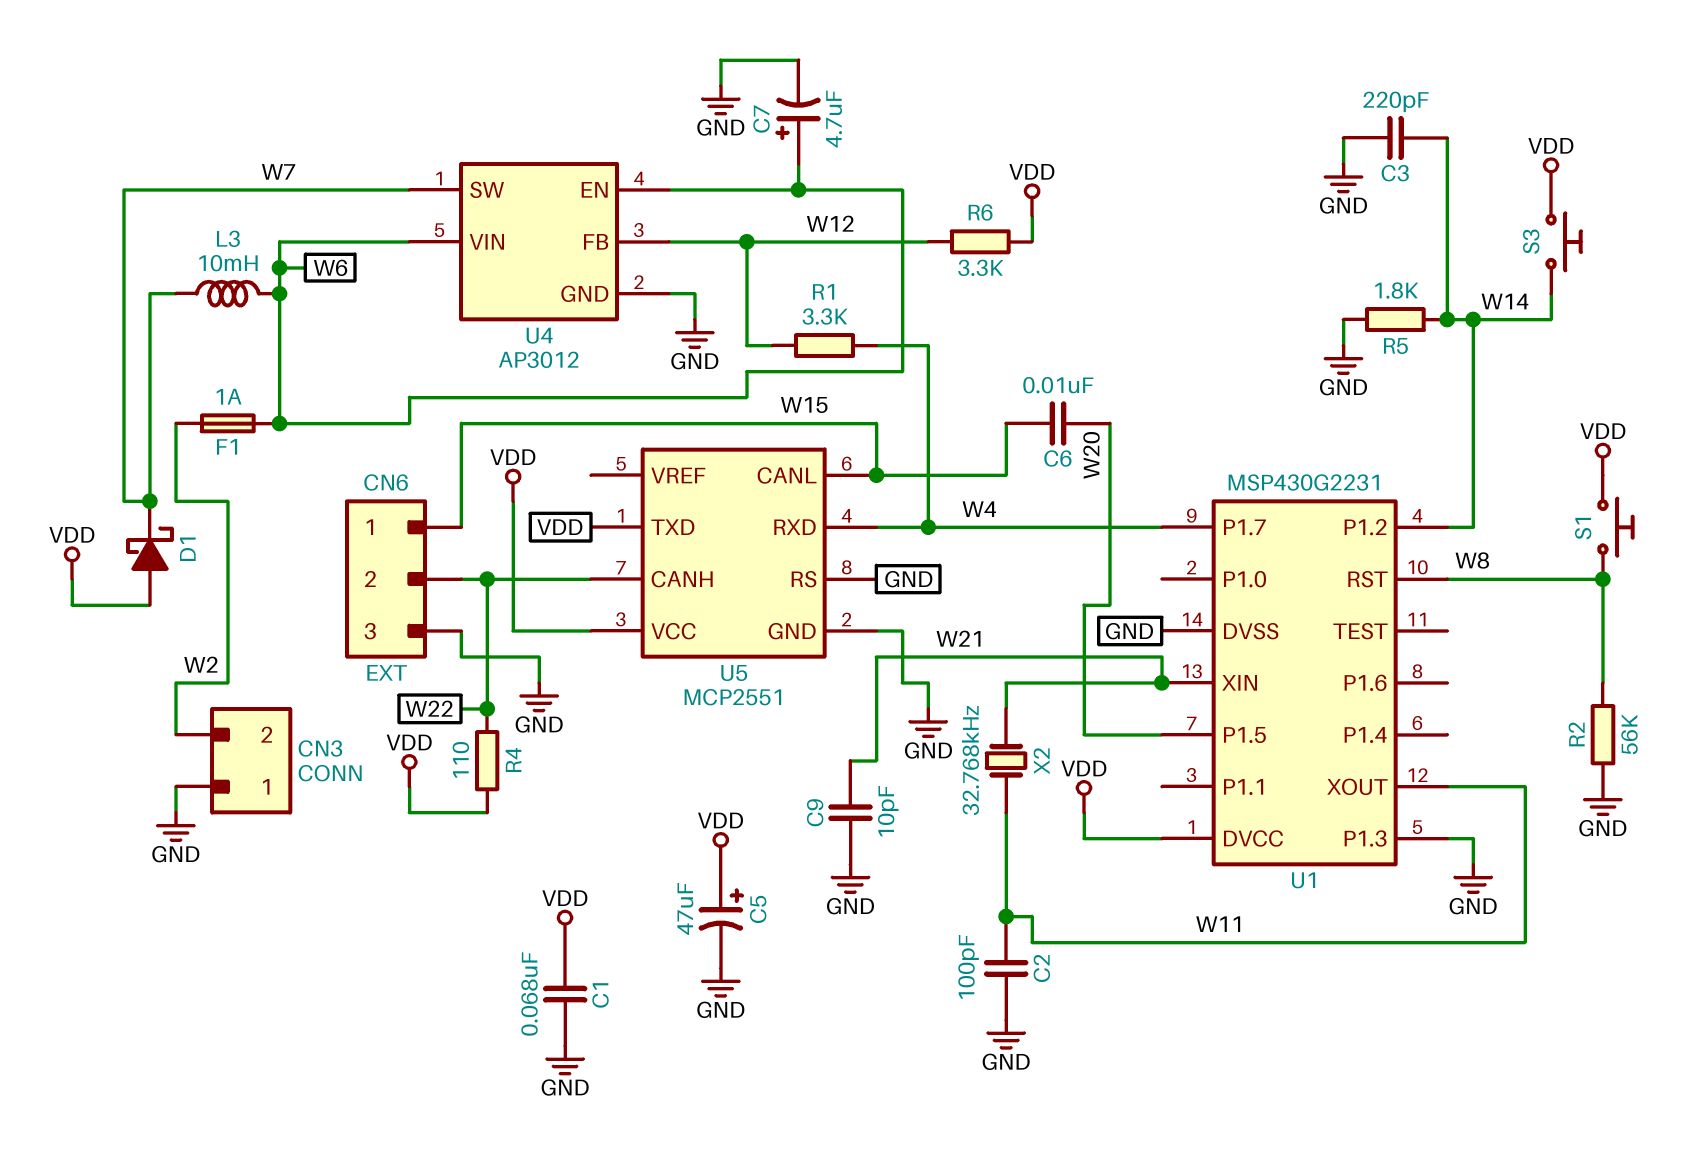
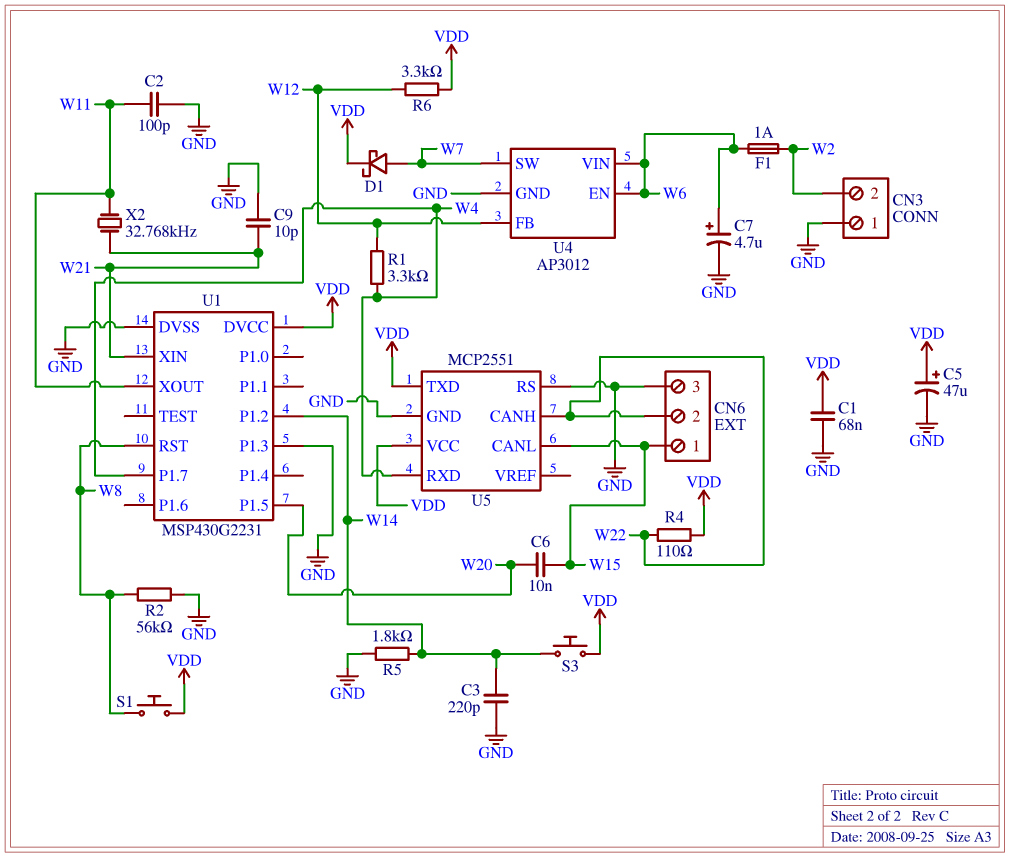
D1: schottky (A VDD, K W7) -> schottky (A W7, K VDD)
L3: 10mH (W6, W7) -> none

